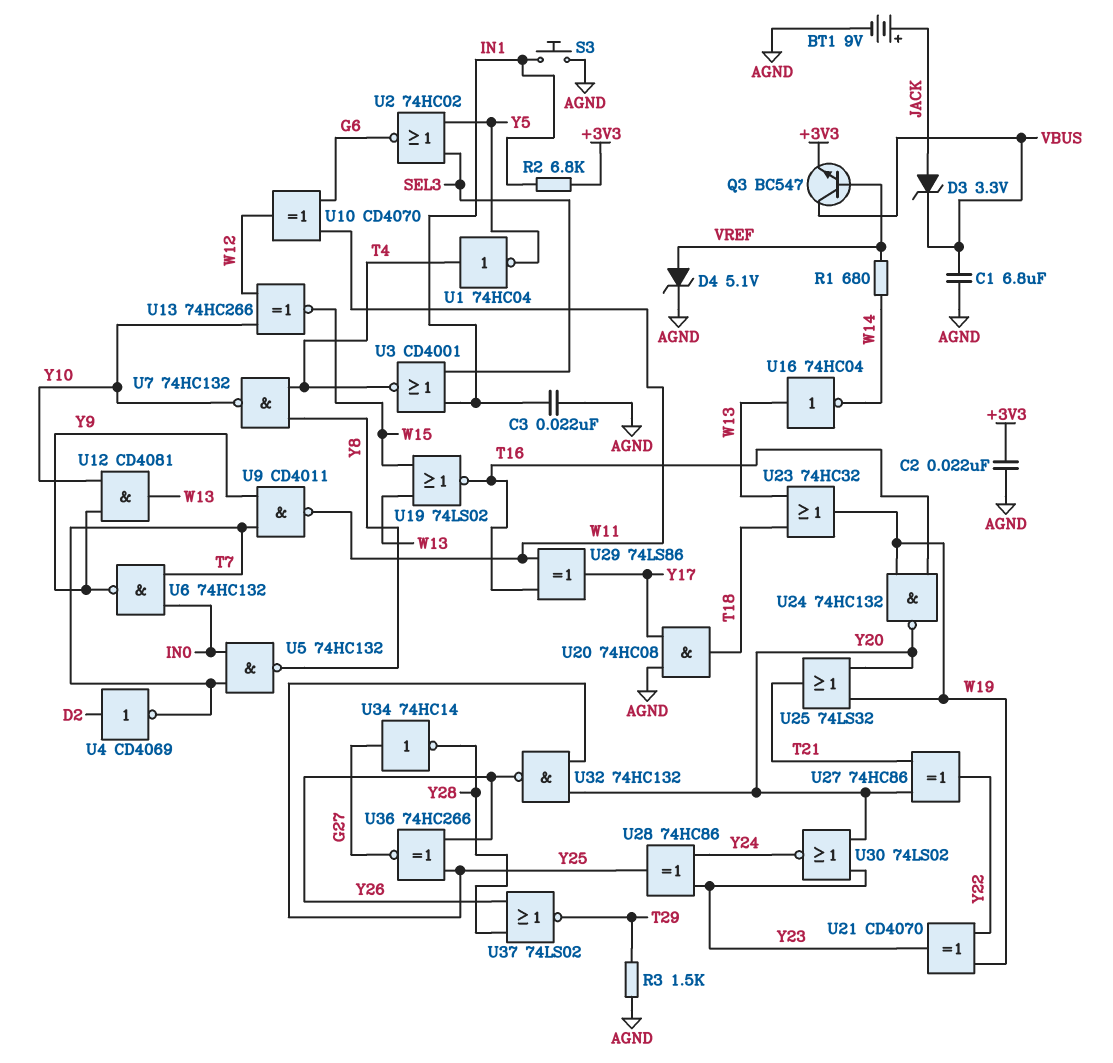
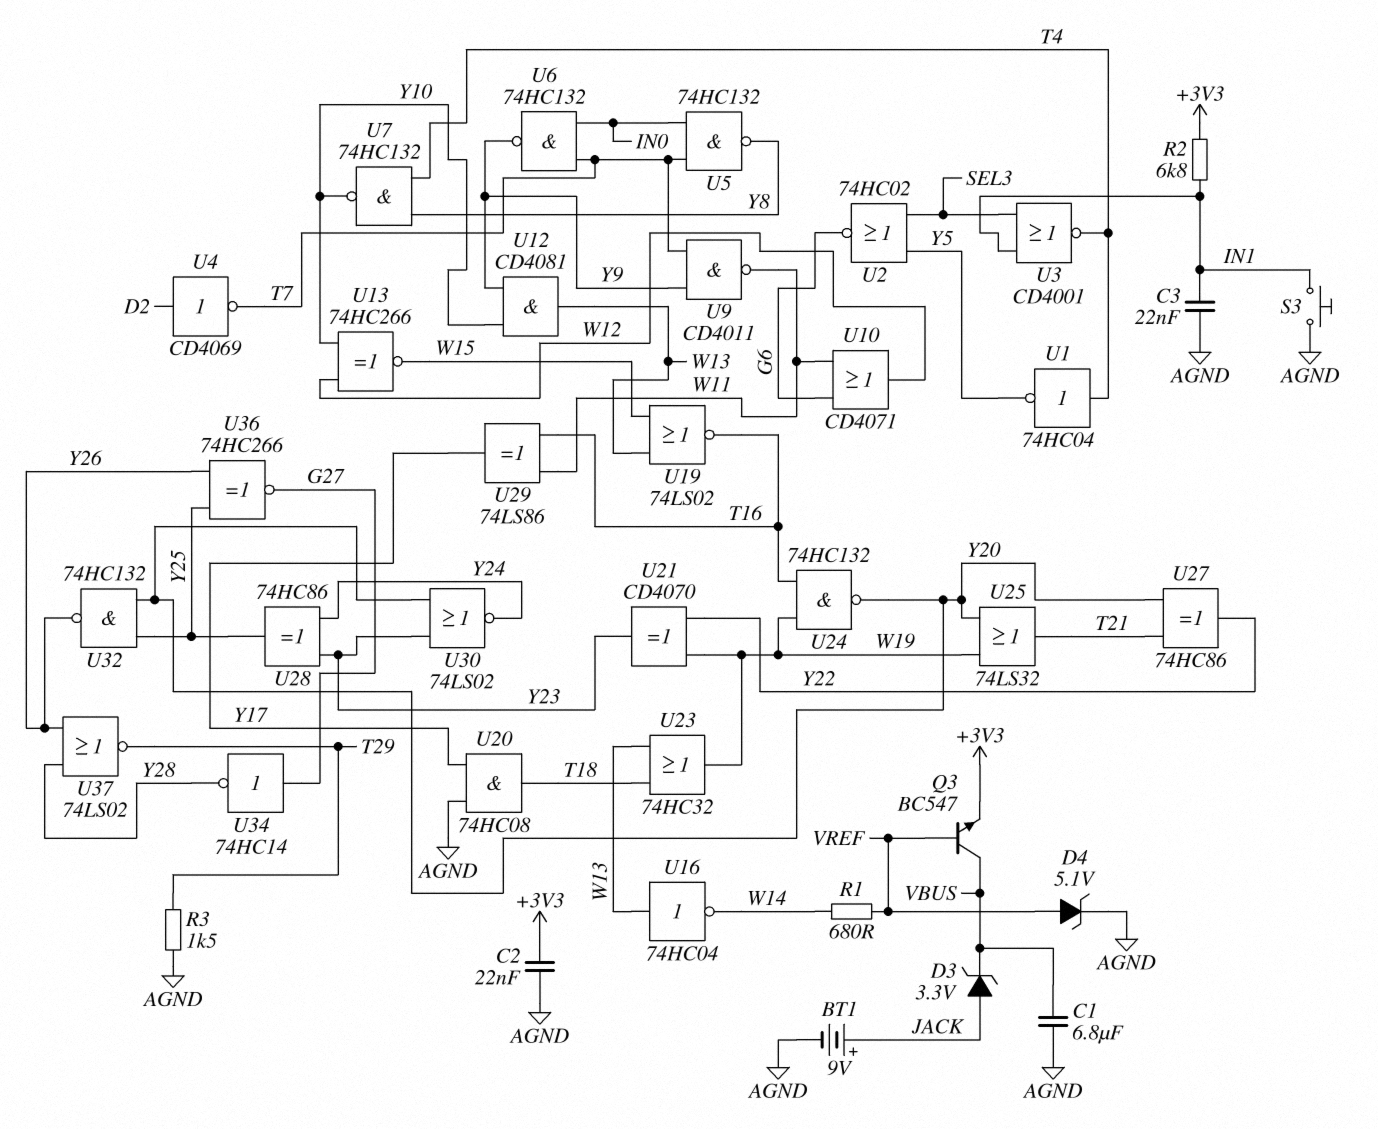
U10: XOR CD4070 (in G6, in W11, out W12) -> OR CD4071 (in G6, in W11, out W12)

